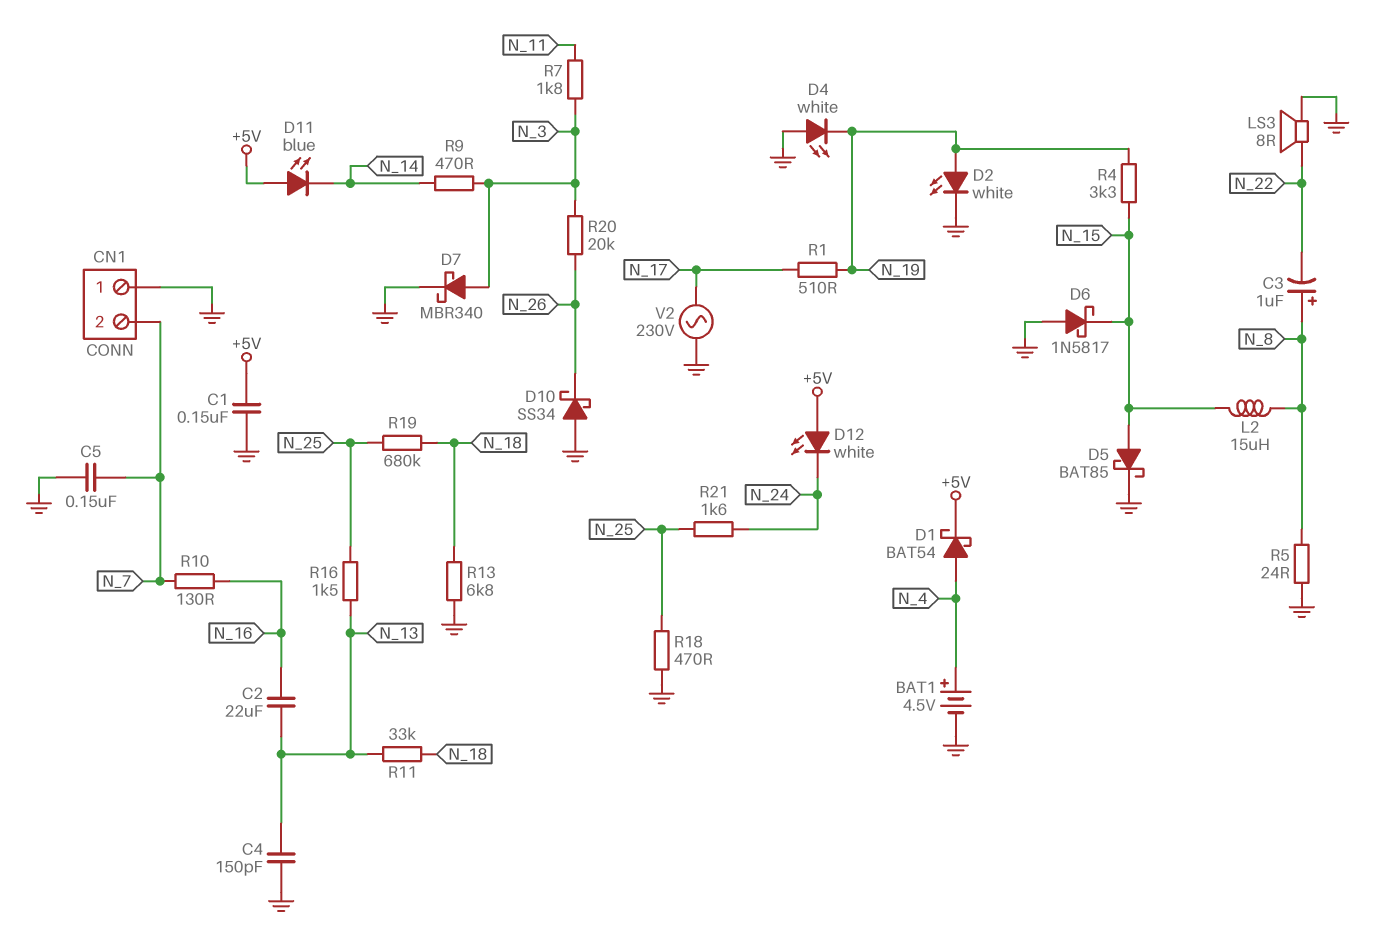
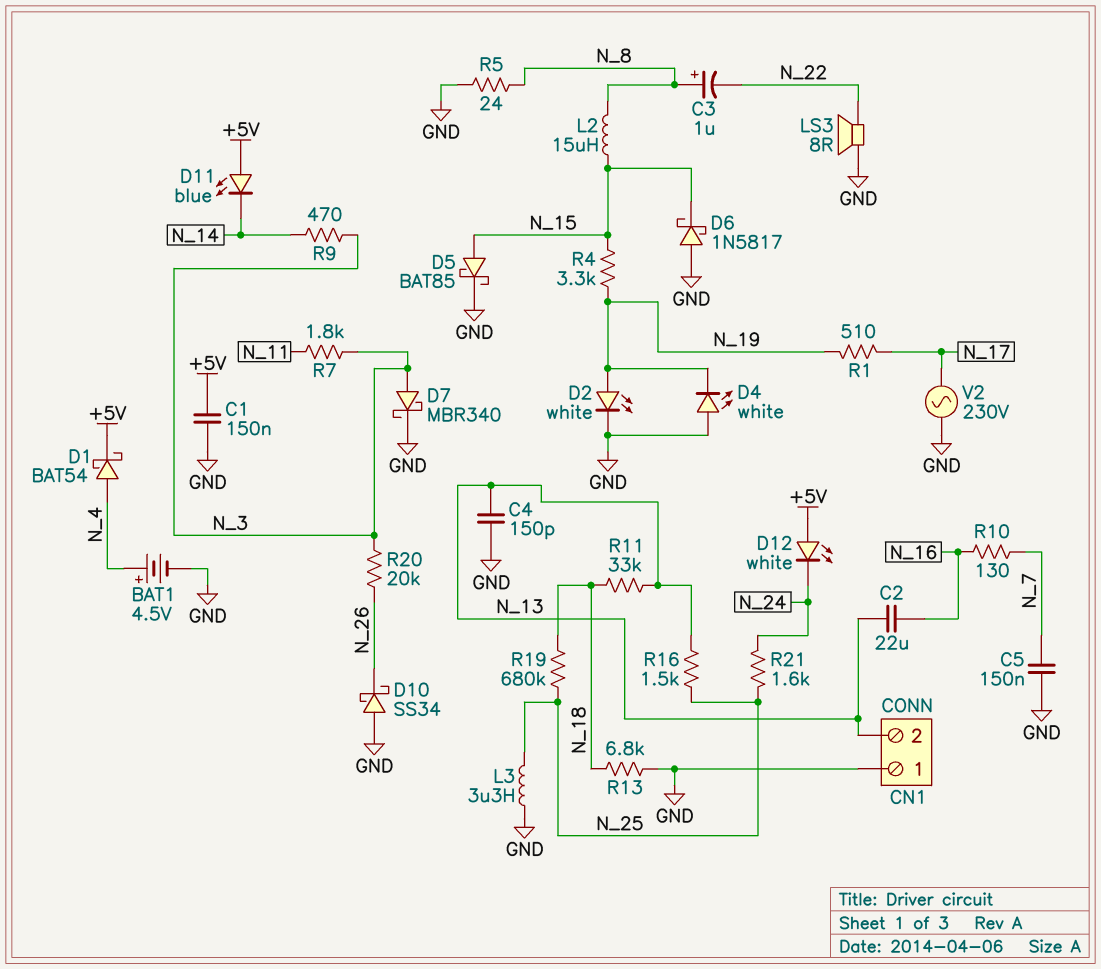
CN1 pin 2: N_7 -> N_13
L3: none -> 3.3uH (GND, N_25)
R18: 470 (GND, N_25) -> none

